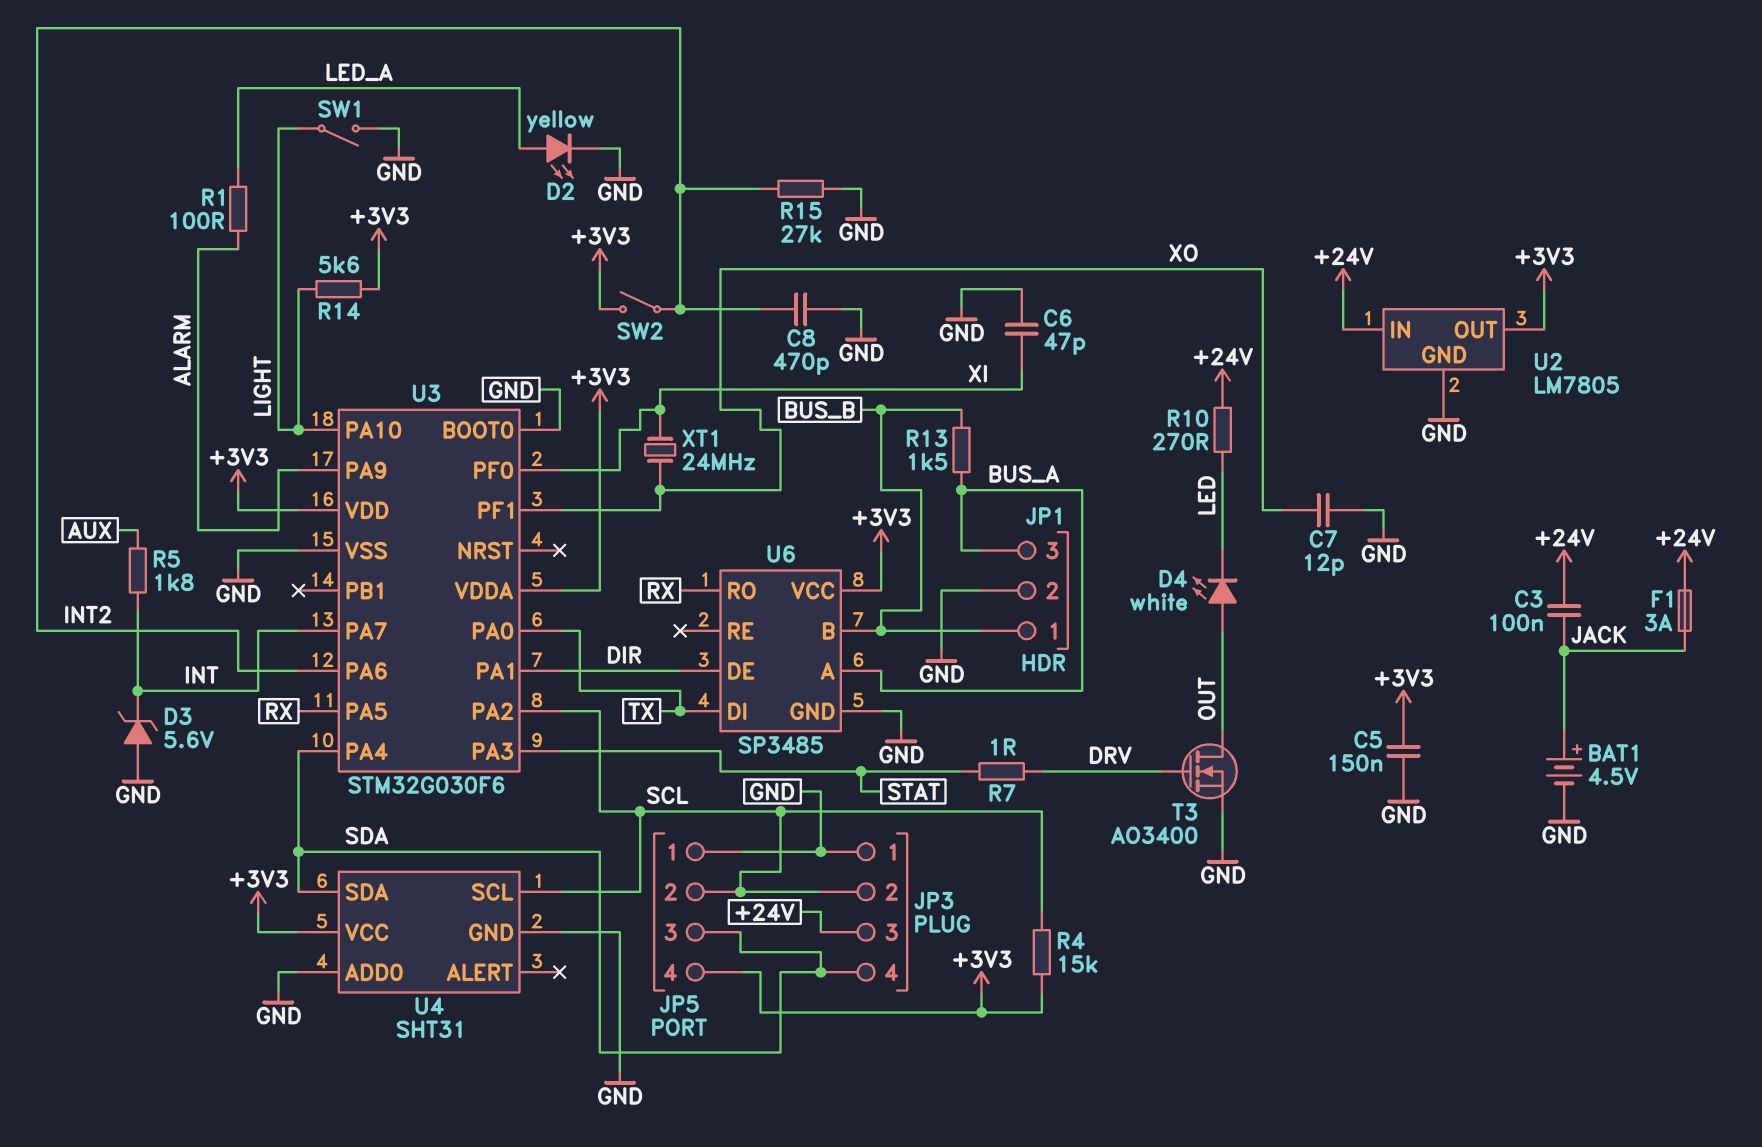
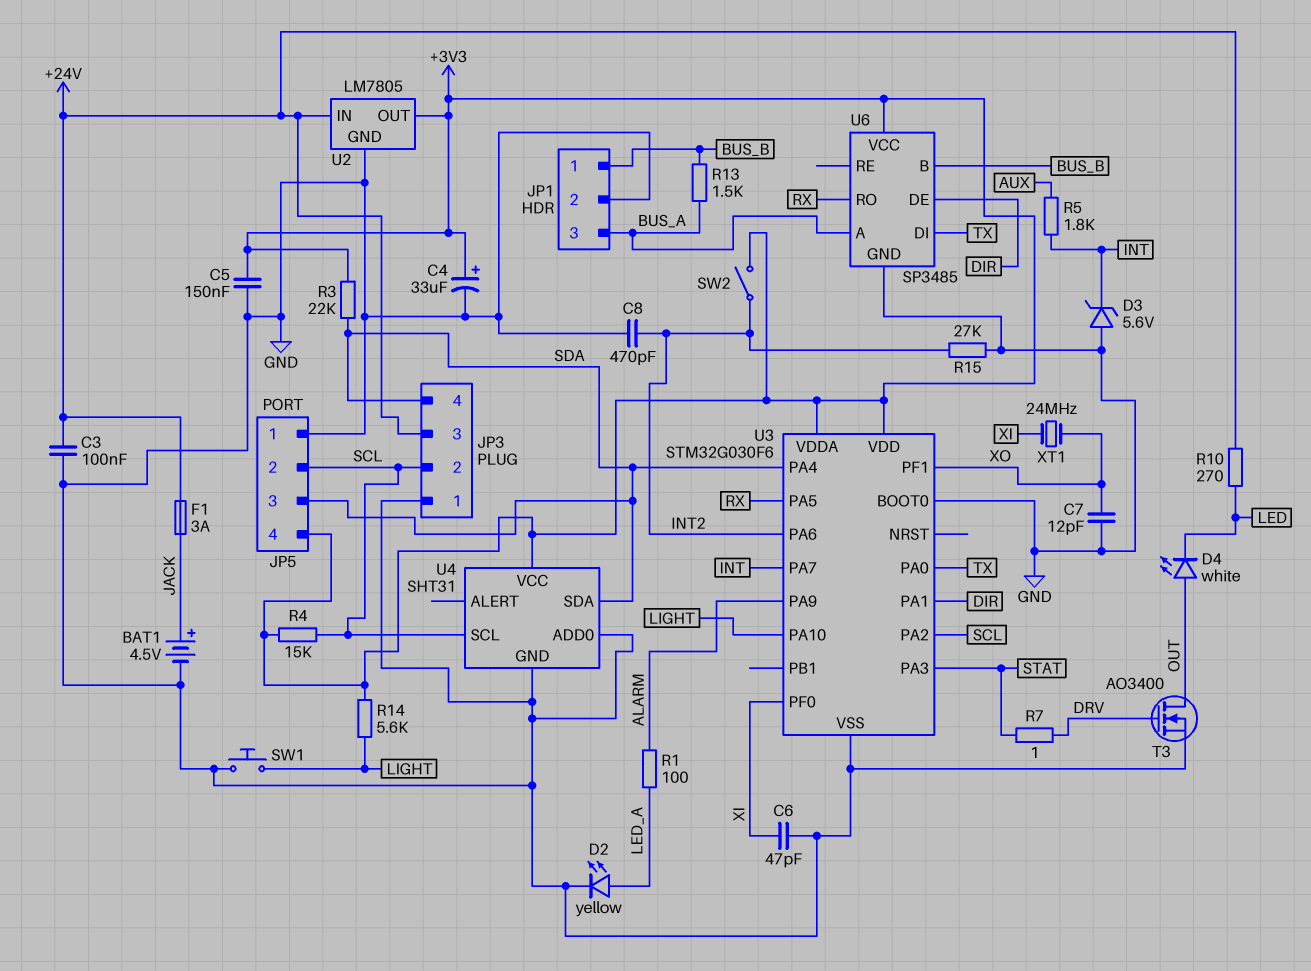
C3: 100nF (+24V, JACK) -> 100nF (+24V, GND)
C4: none -> 33uF (plus +3V3, minus GND)
R3: none -> 22k (+3V3, SDA)
SW1: switch (GND, LIGHT) -> button (GND, LIGHT)

